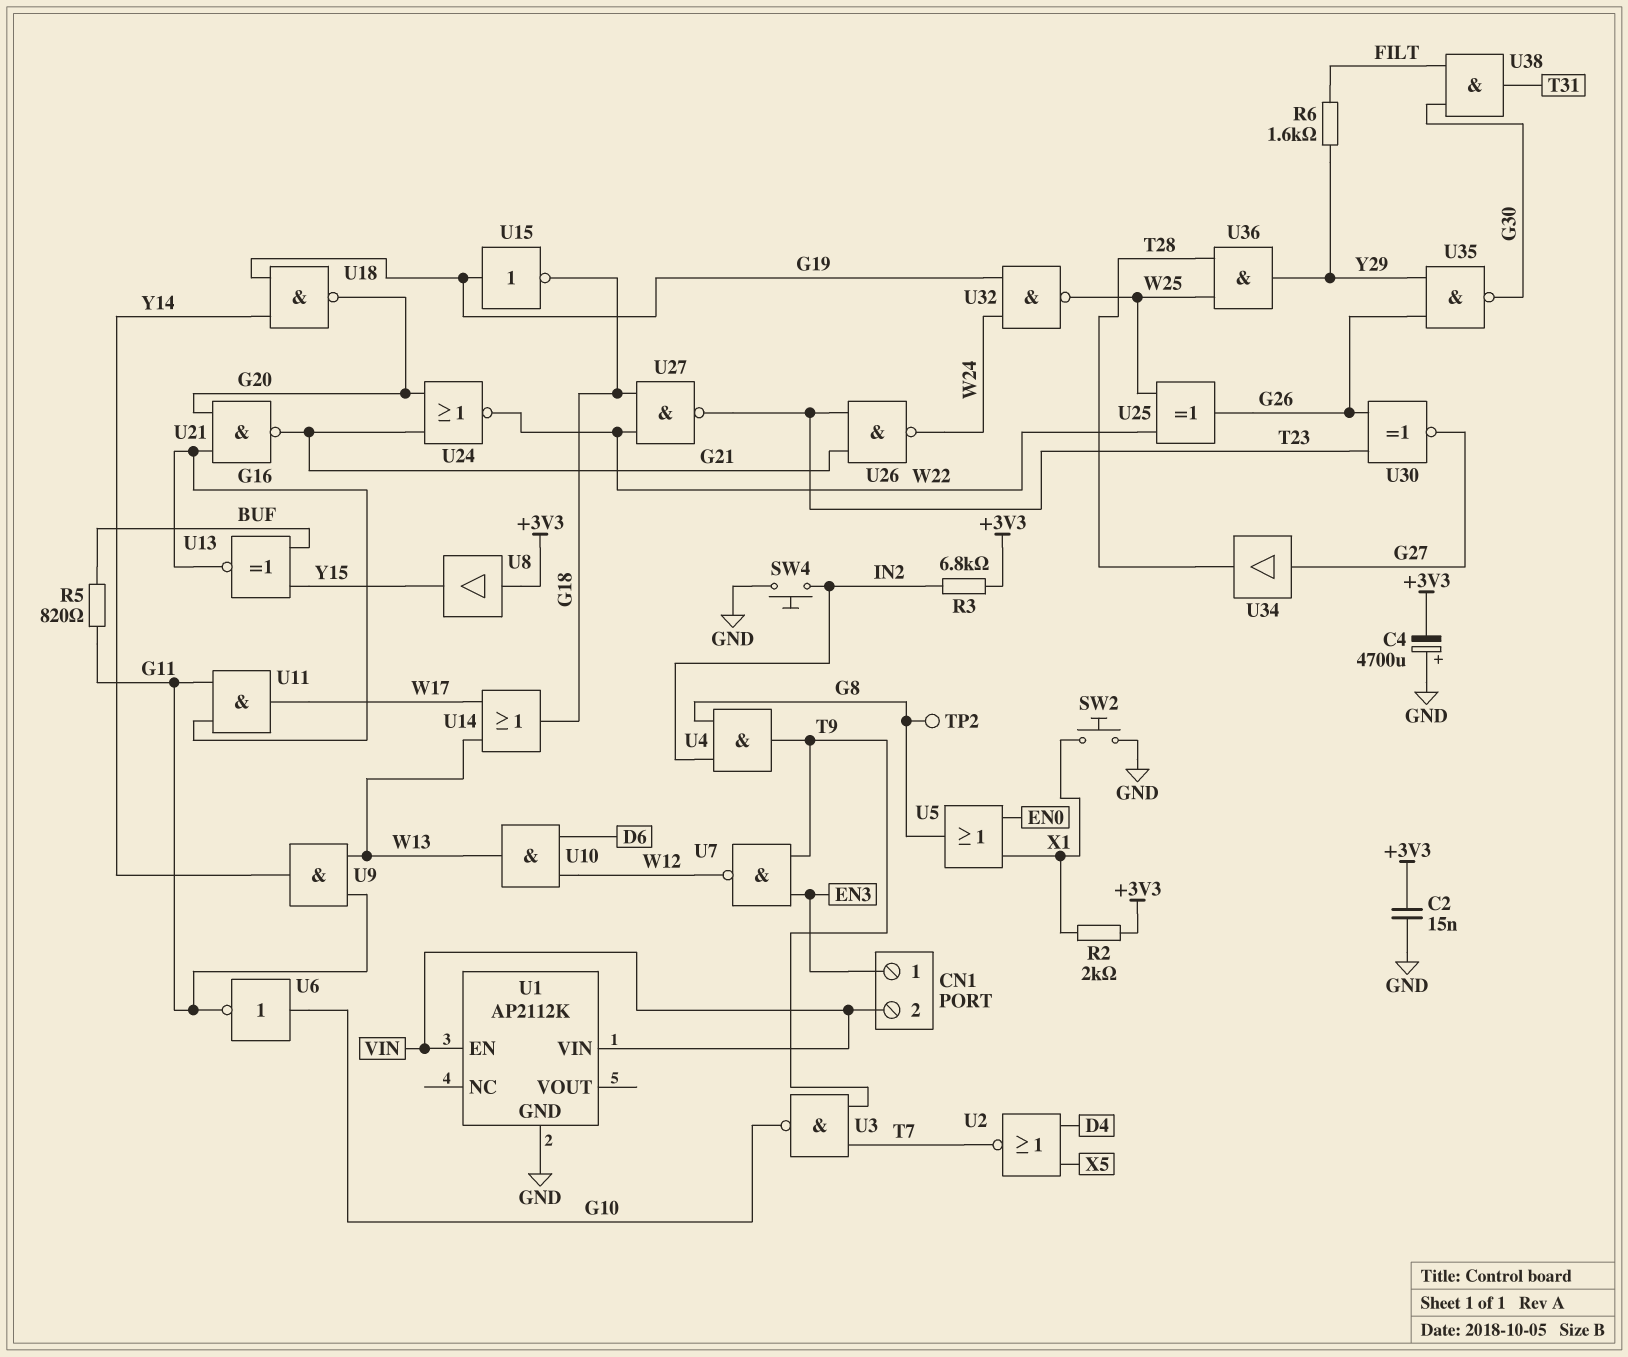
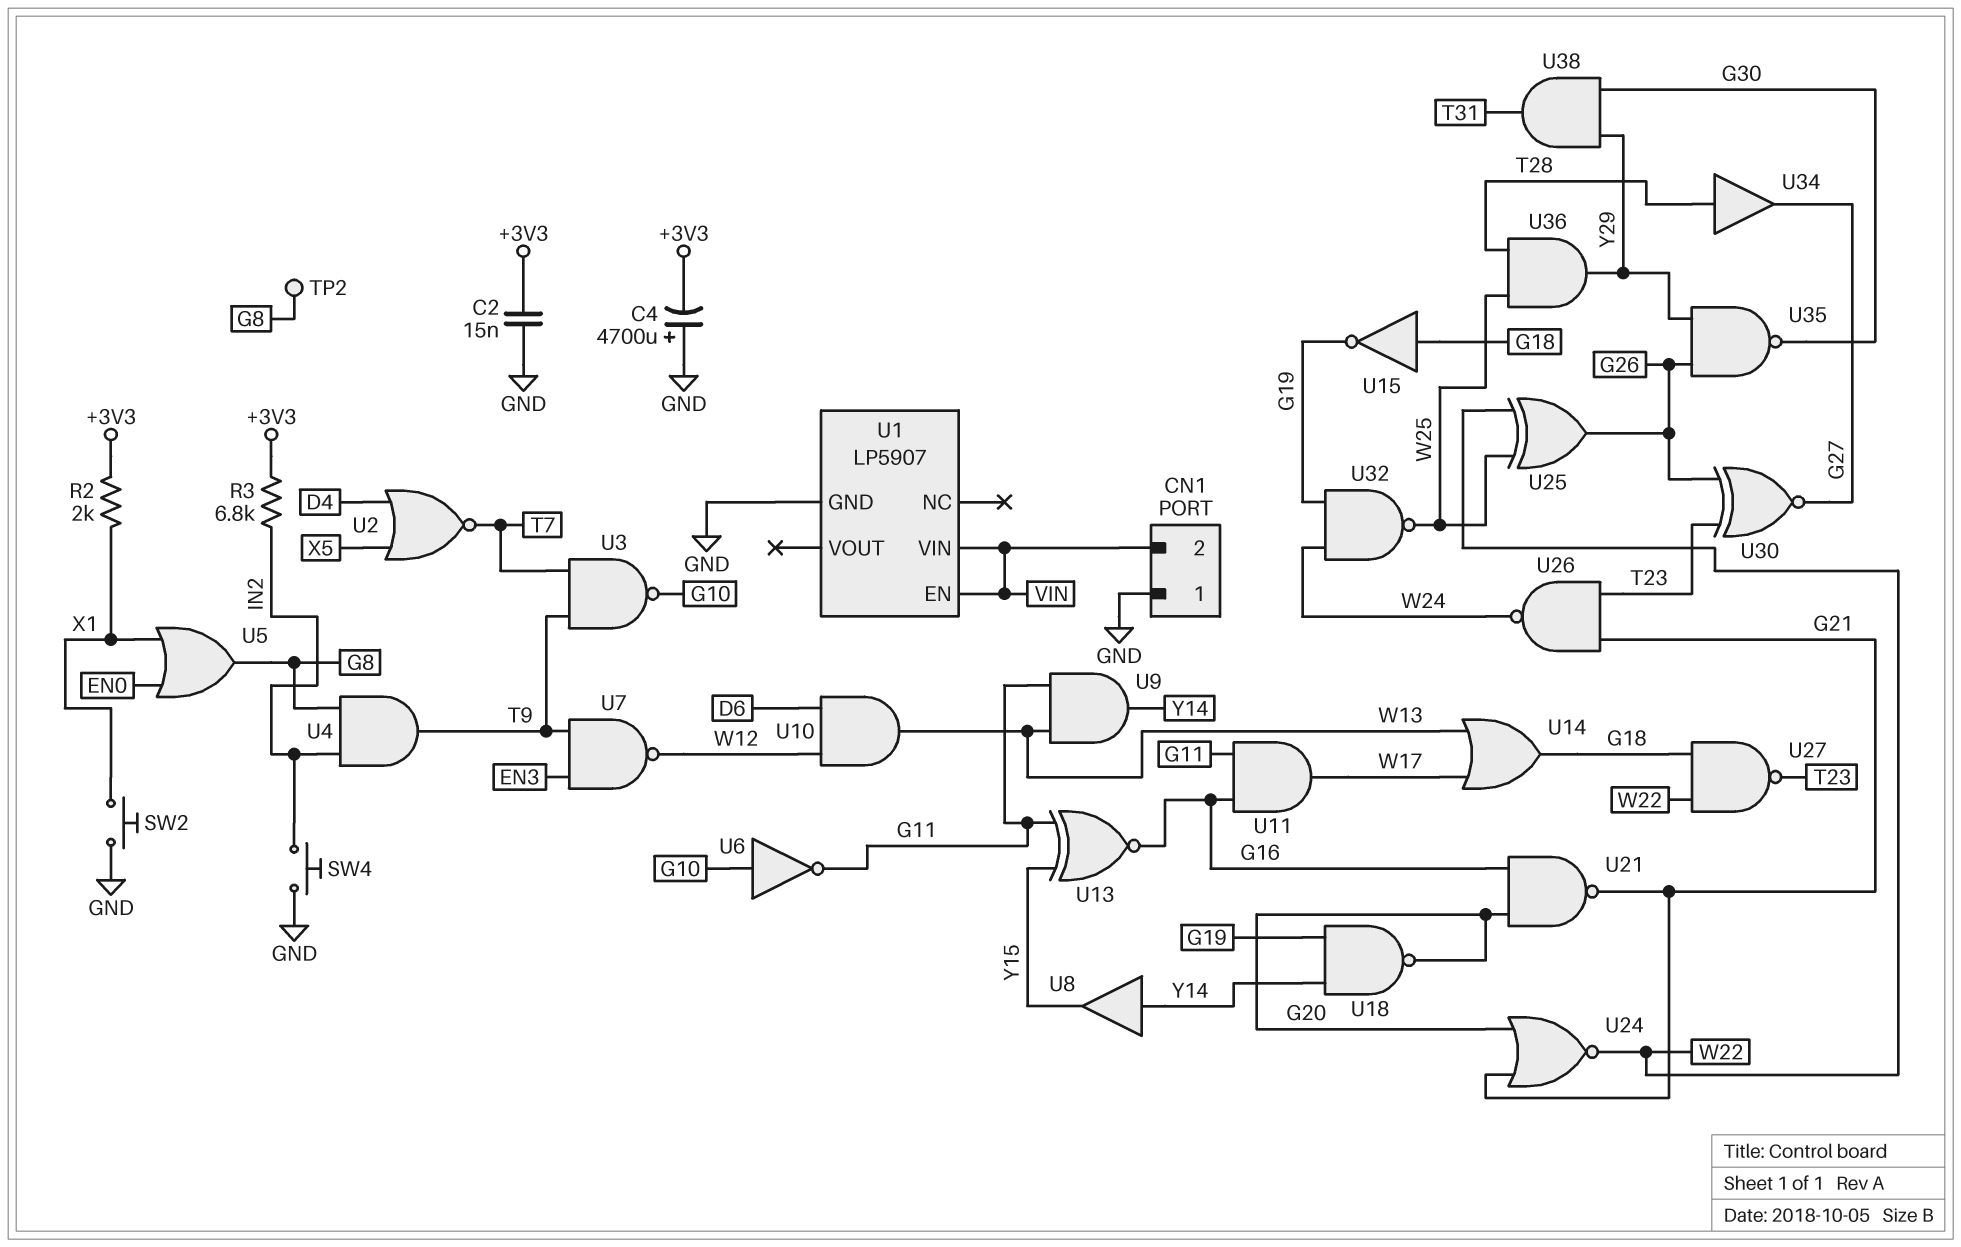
CN1 pin 1: EN3 -> GND
R5: 820 (BUF, G11) -> none
R6: 1.6k (FILT, Y29) -> none
U1: AP2112K -> LP5907
U8: buffer (in +3V3, out Y15) -> buffer (in Y14, out Y15)
U13: XNOR (in BUF, in Y15, out G16) -> XNOR (in G11, in Y15, out G16)
U15: NOT (in G19, out G18) -> NOT (in G18, out G19)
U34: buffer (in G27, out T28) -> buffer (in T28, out G27)
U38: AND (in FILT, in G30, out T31) -> AND (in G30, in Y29, out T31)

